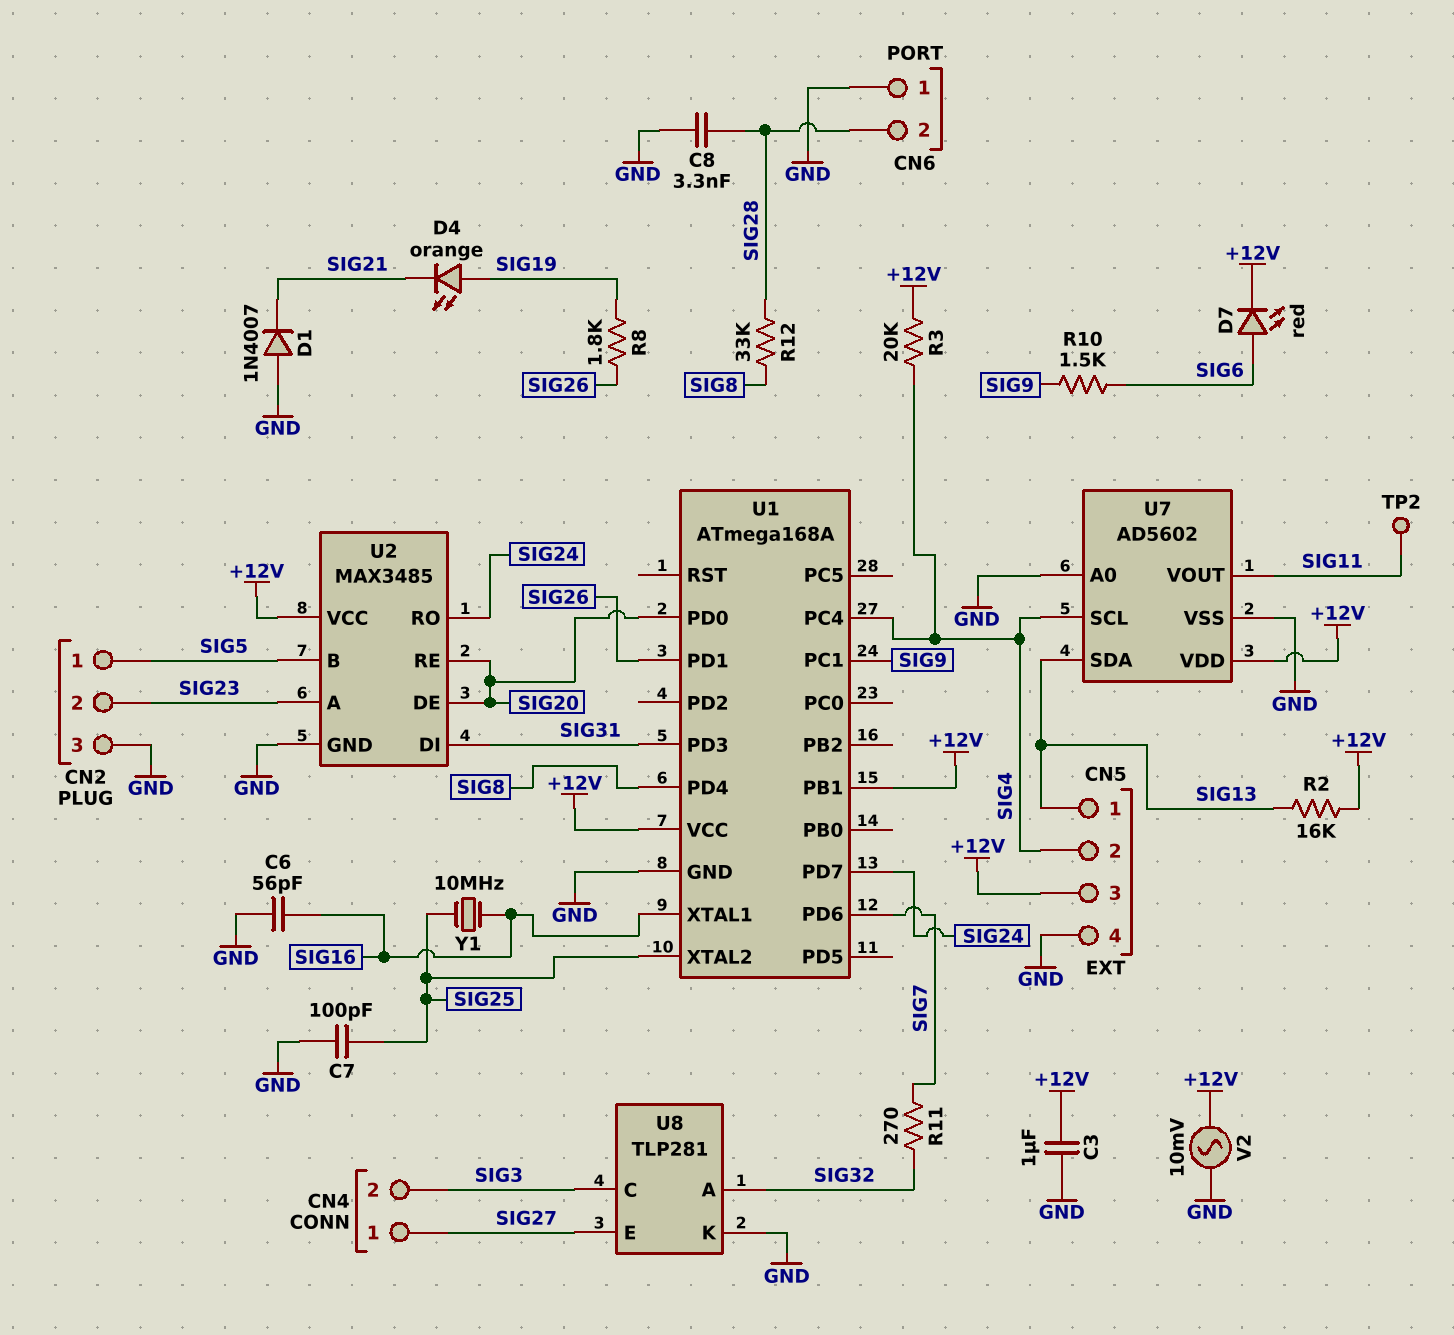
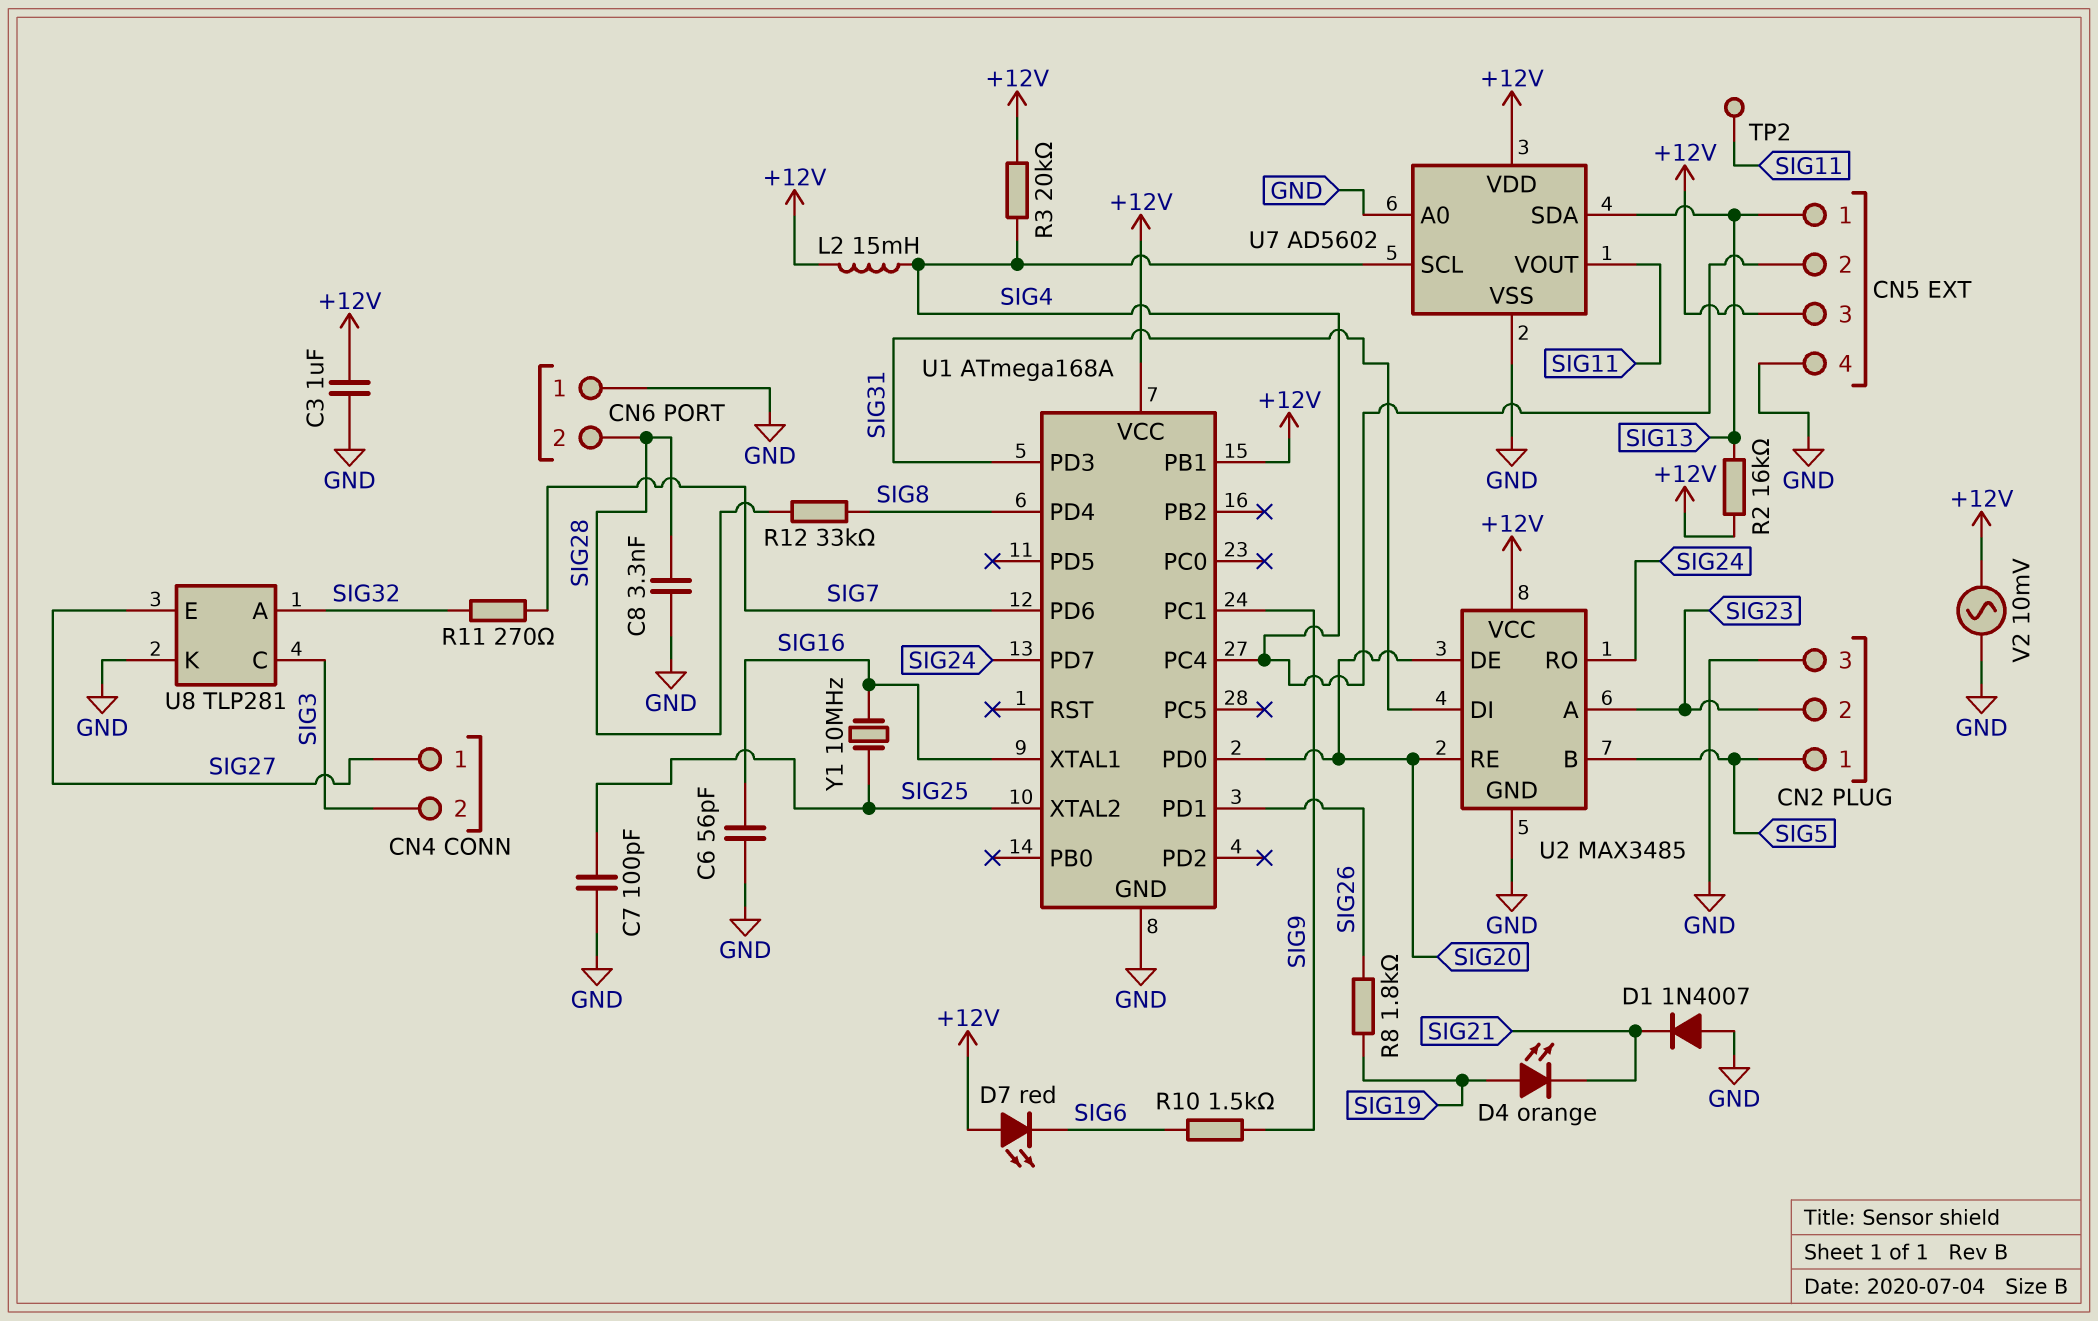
D7: LED red (A SIG6, K +12V) -> LED red (A +12V, K SIG6)
L2: none -> 15mH (+12V, SIG4)

